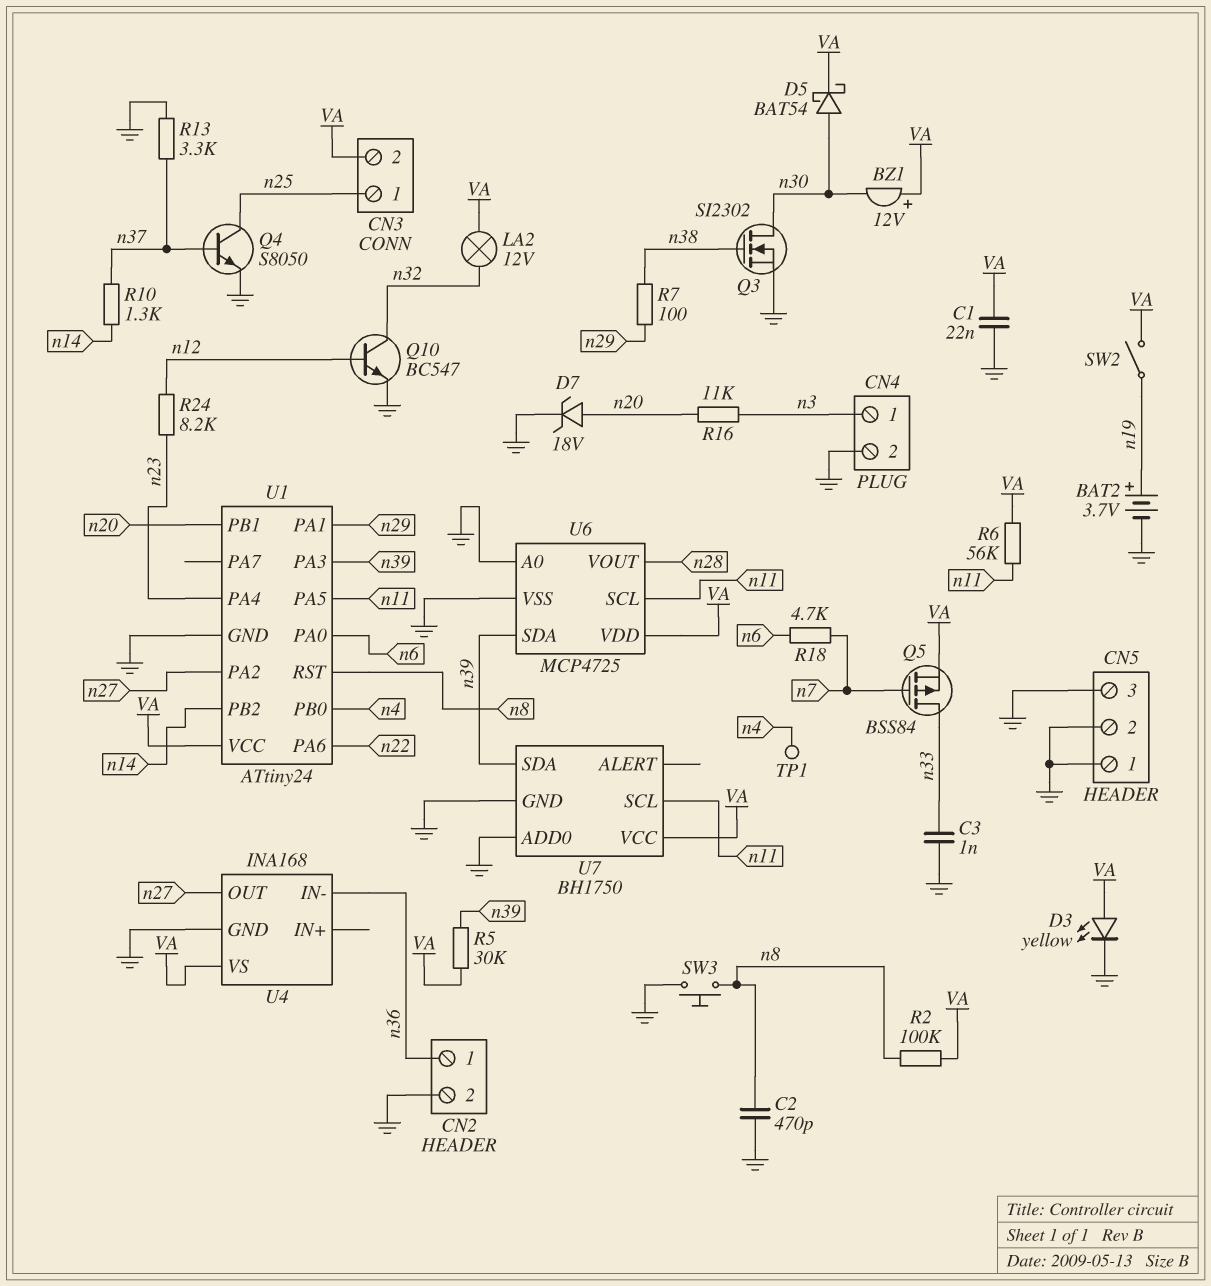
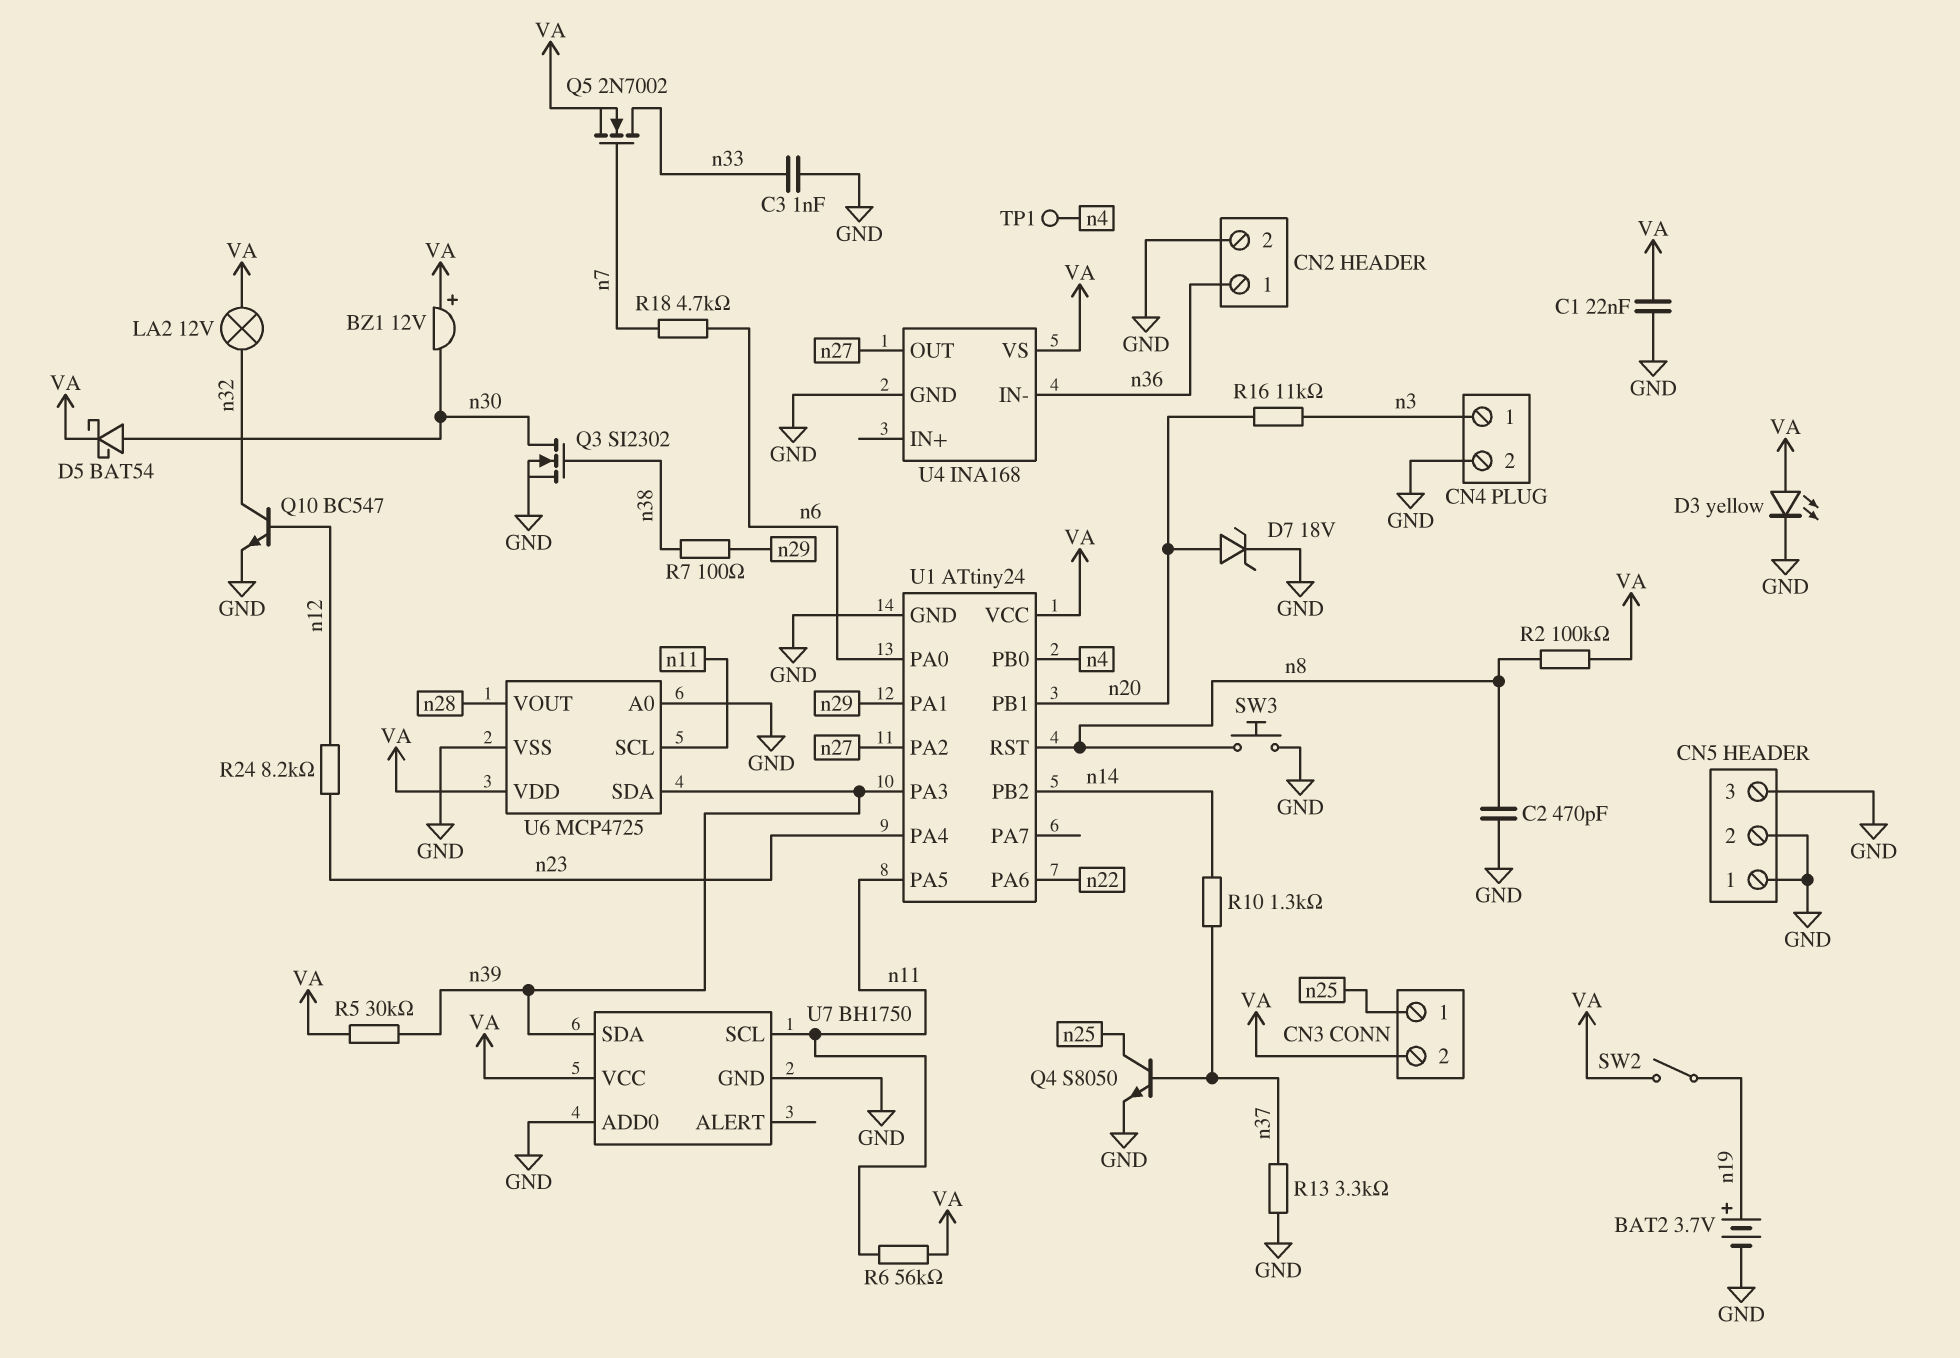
Q5: PMOS BSS84 (G n7, D n33, S VA) -> NMOS 2N7002 (G n7, D n33, S VA)

